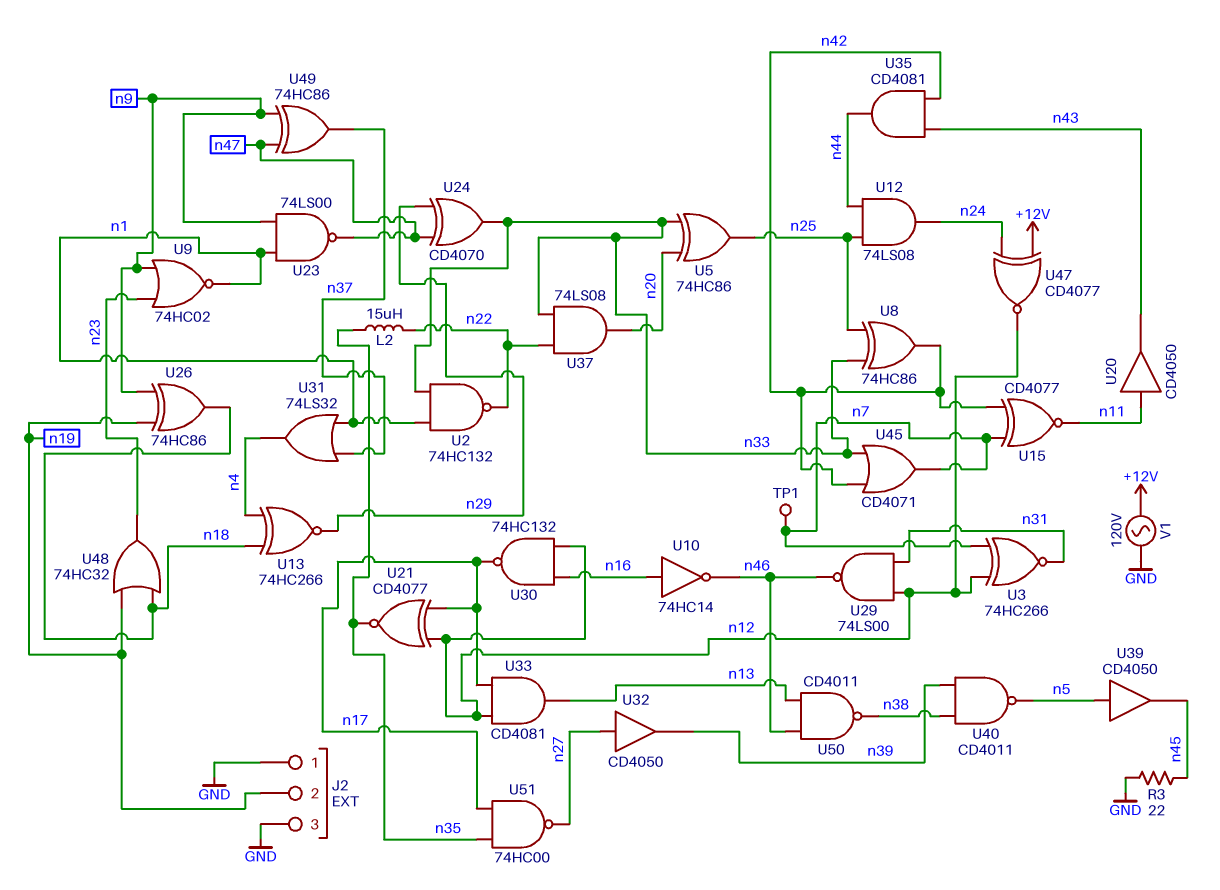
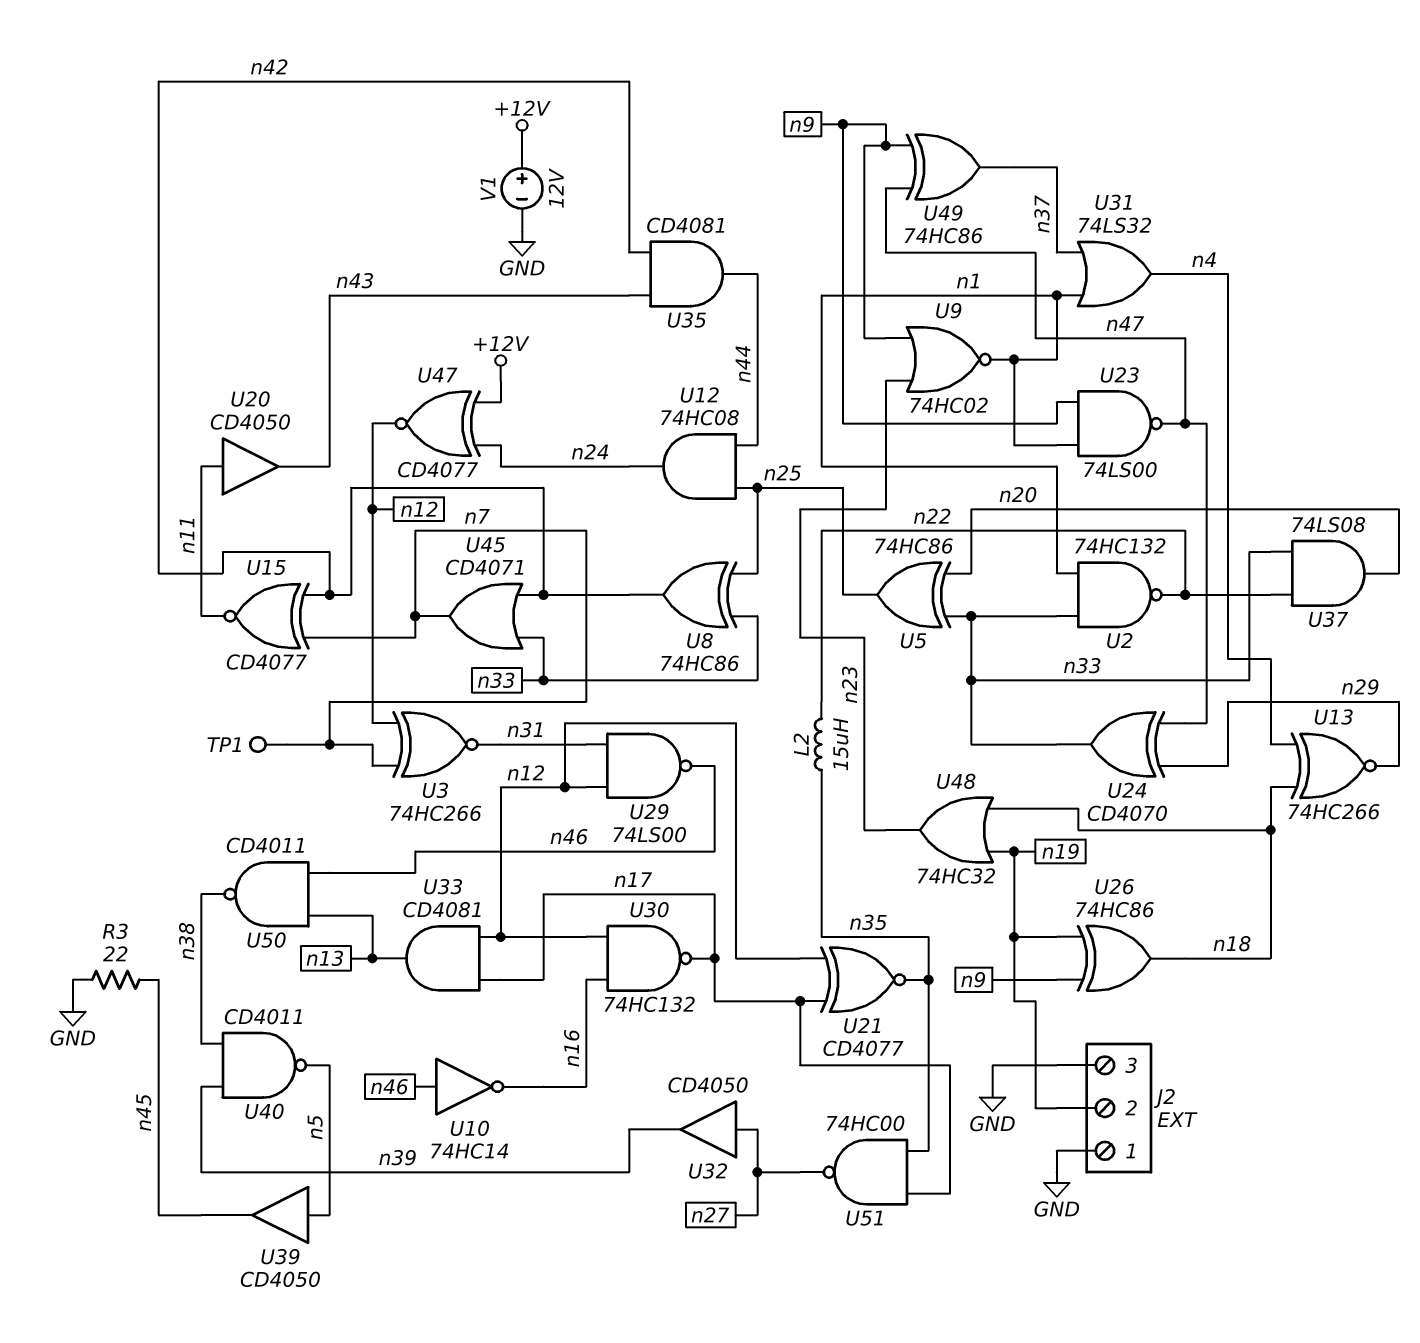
U10: NOT 74HC14 (in n16, out n46) -> NOT 74HC14 (in n46, out n16)
U12: AND 74LS08 (in n25, in n44, out n24) -> AND 74HC08 (in n25, in n44, out n24)
V1: AC 120V (+12V, GND) -> 12V (plus +12V, minus GND)

